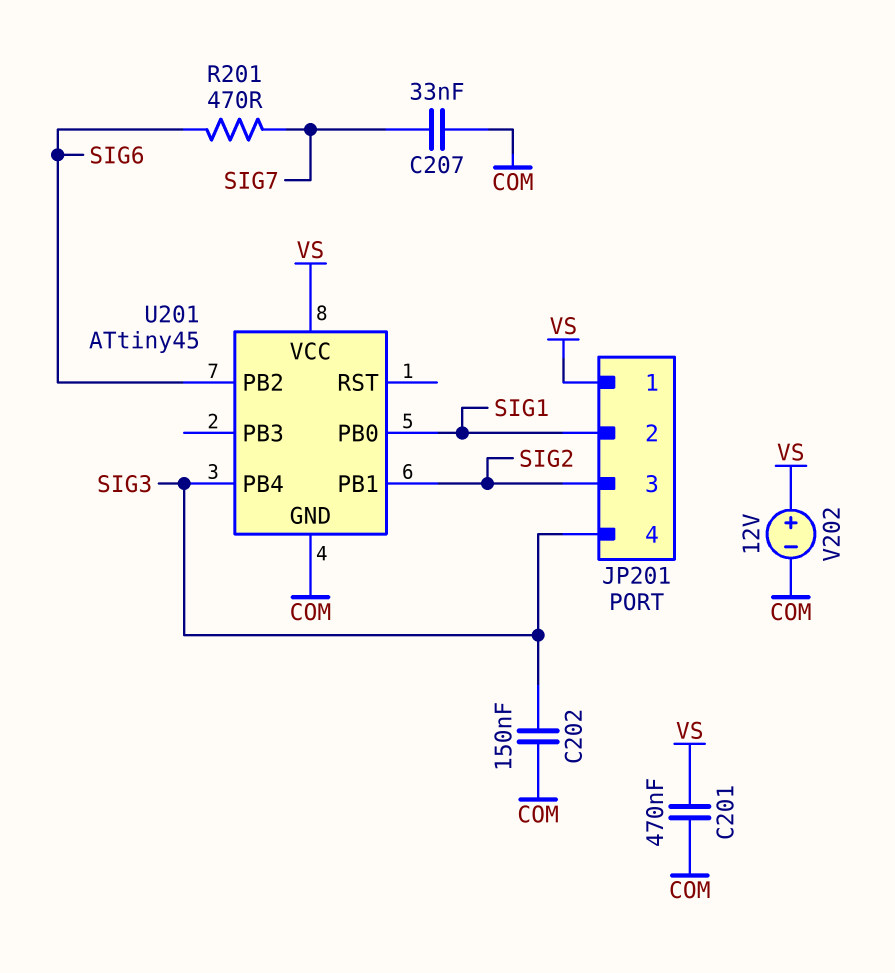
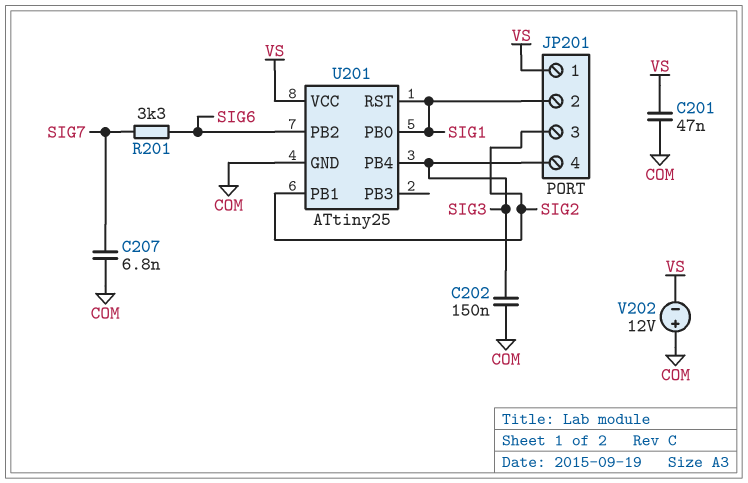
C201: 470nF (COM, VS) -> 47nF (COM, VS)
C207: 33nF (COM, SIG7) -> 6.8nF (COM, SIG7)
R201: 470 (SIG6, SIG7) -> 3.3k (SIG6, SIG7)
U201: ATtiny45 -> ATtiny25
U201 pin RST: none -> SIG1
V202: 12V (plus VS, minus COM) -> 12V (plus COM, minus VS)

